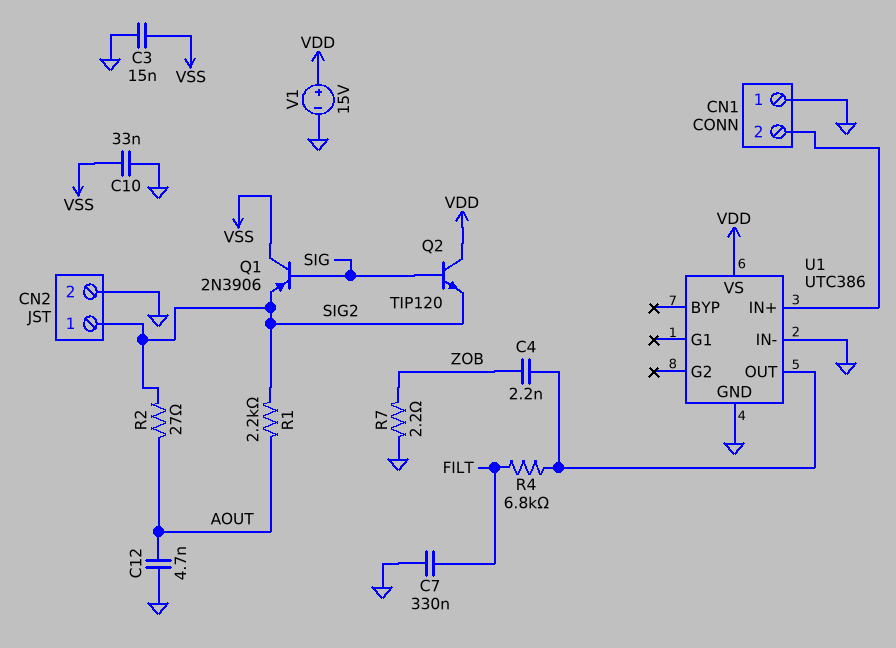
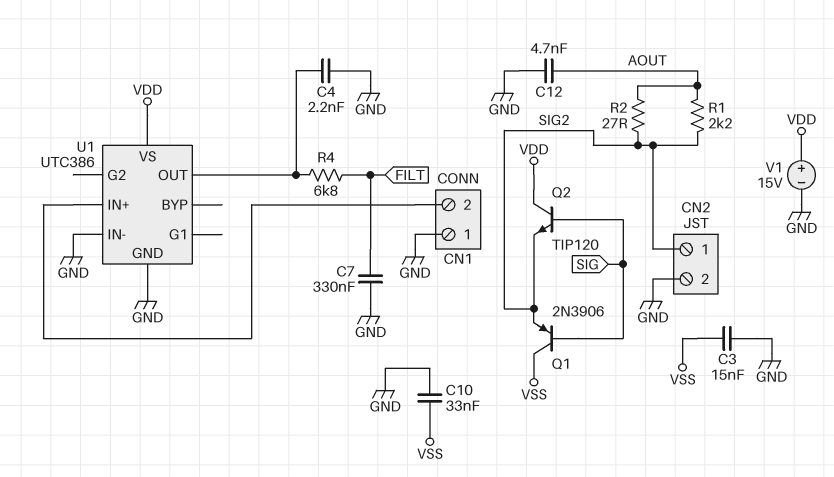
C4: 2.2nF (U1/OUT, ZOB) -> 2.2nF (GND, U1/OUT)
R7: 2.2 (GND, ZOB) -> none

